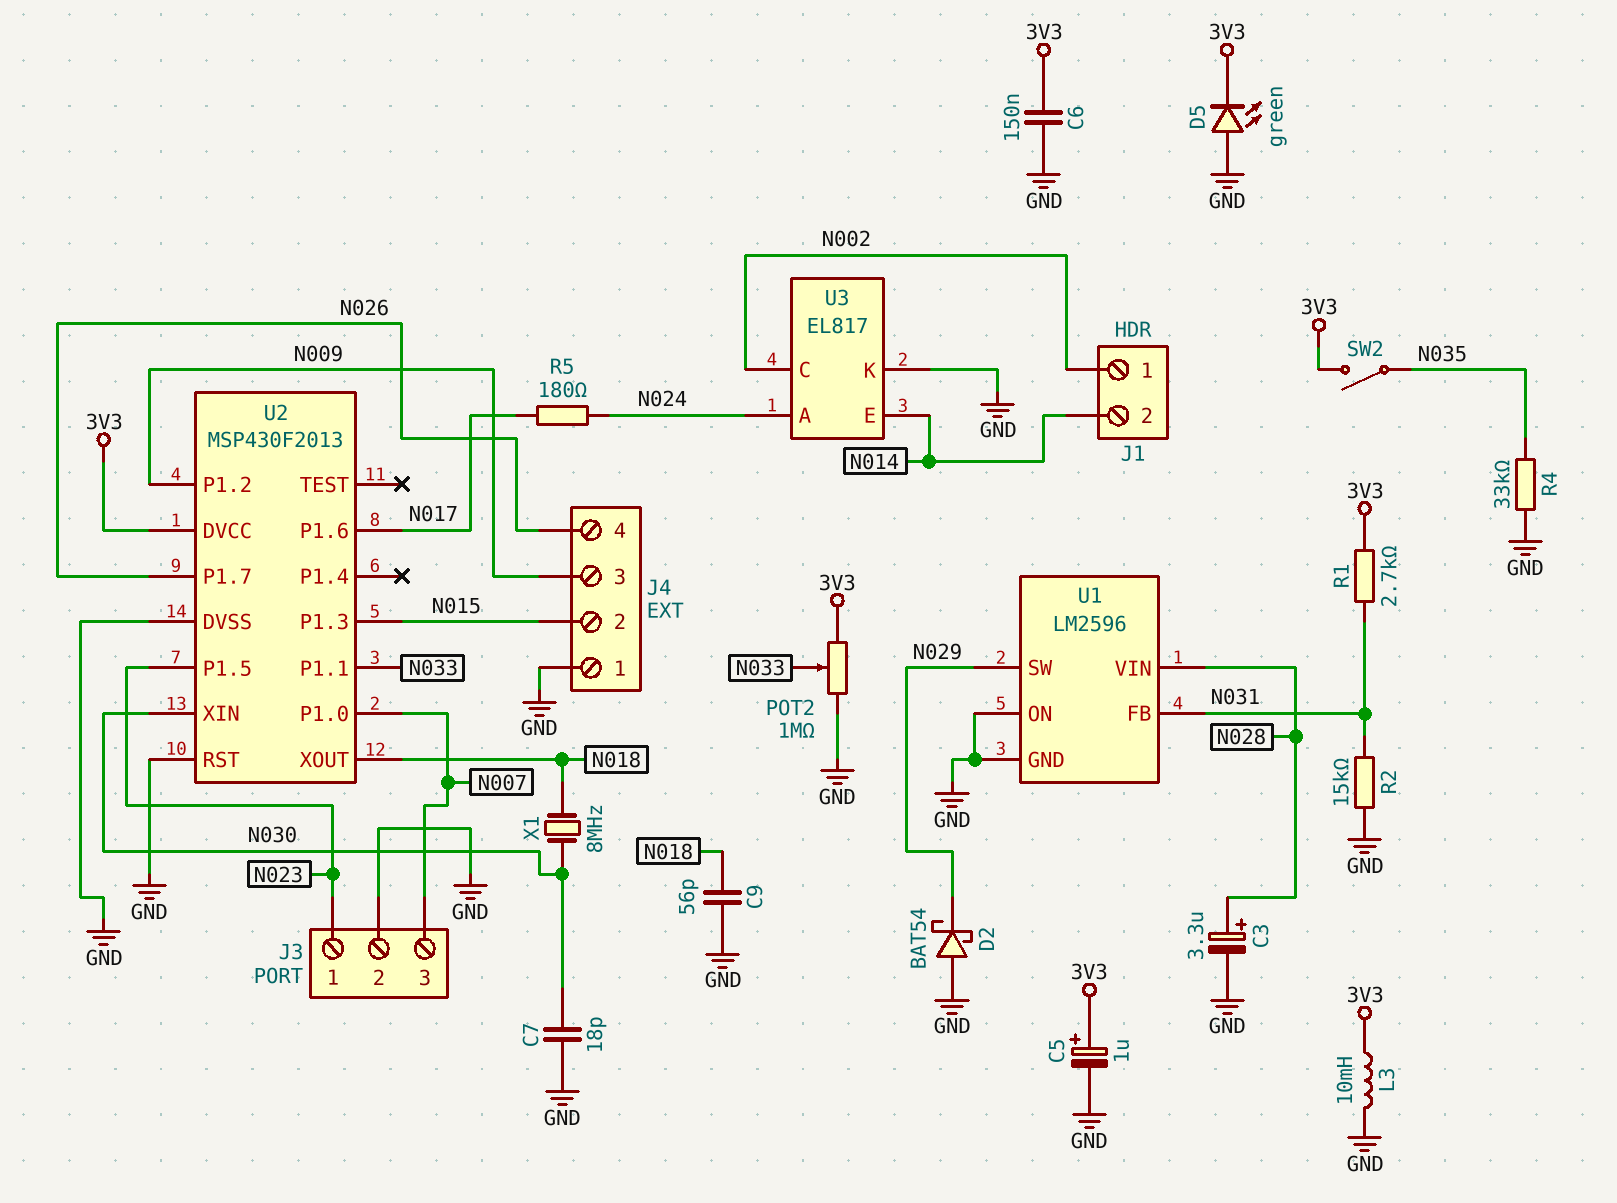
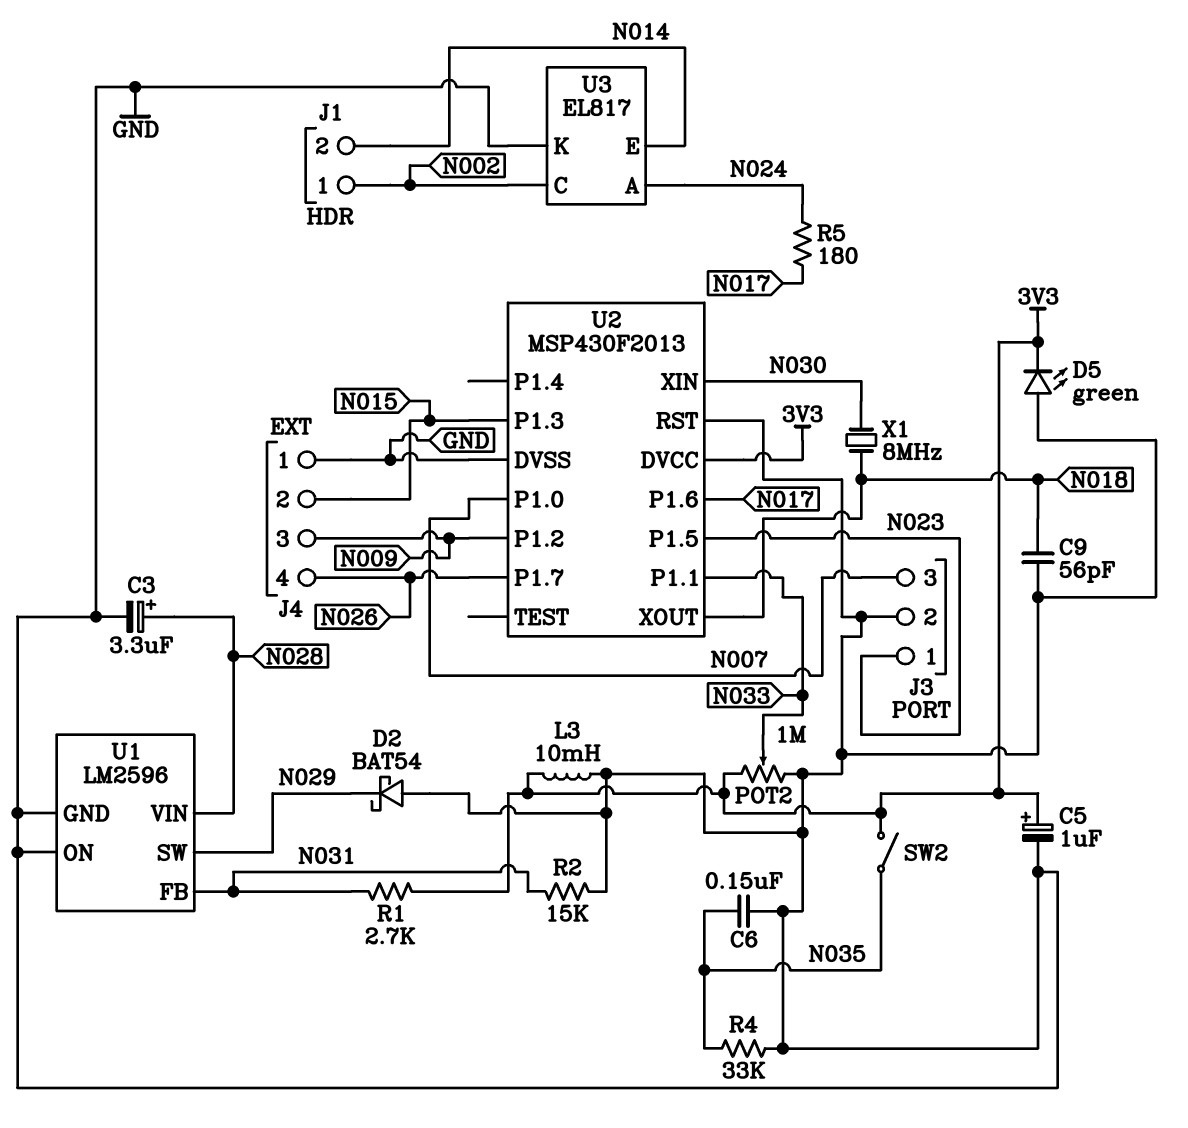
C6: 150nF (3V3, GND) -> 150nF (GND, N035)
C7: 18pF (GND, N030) -> none

